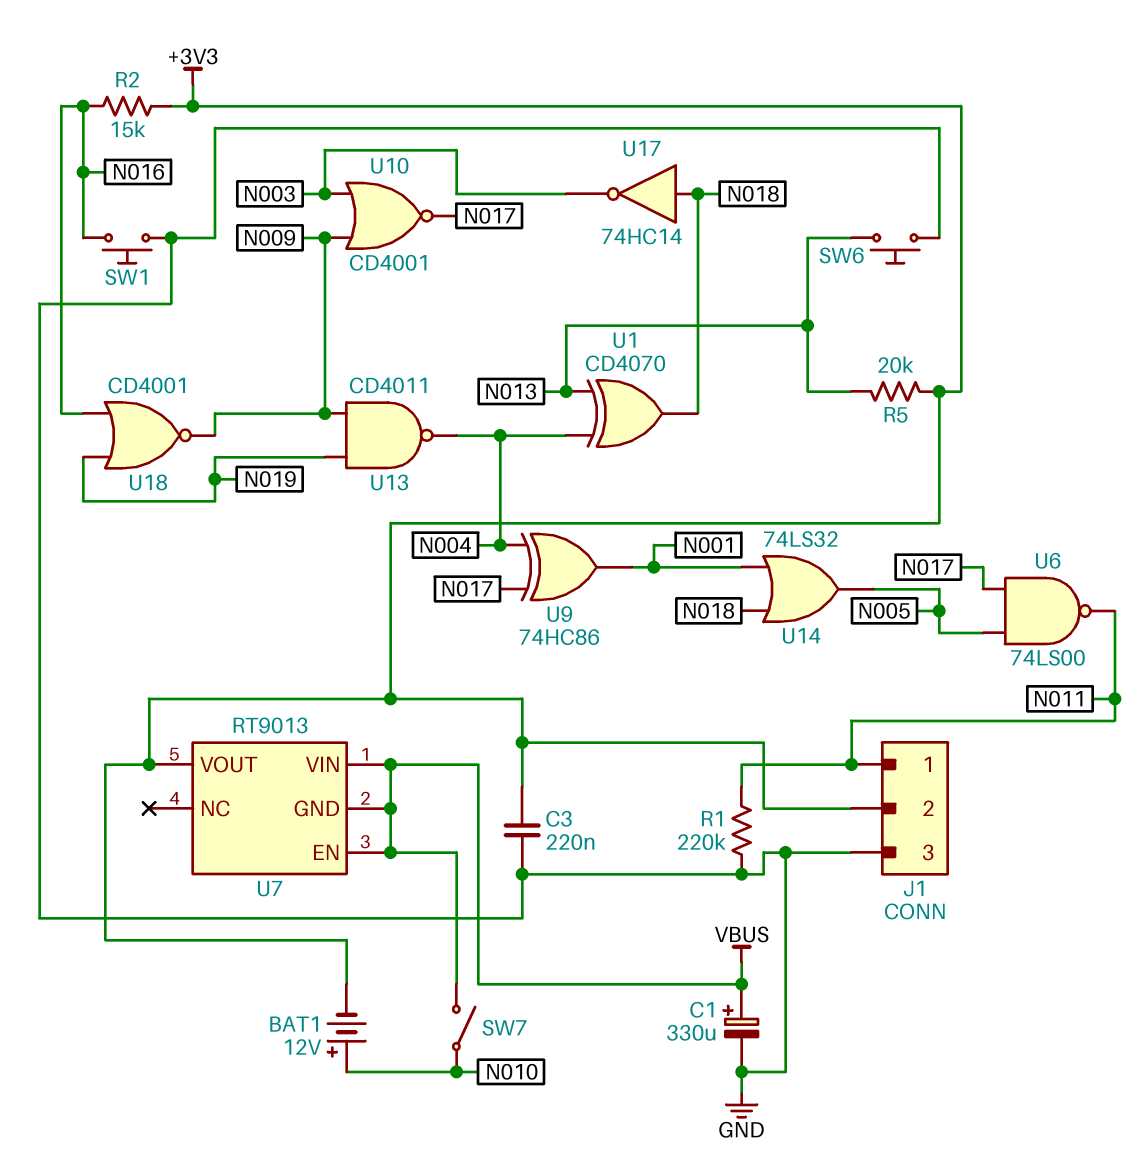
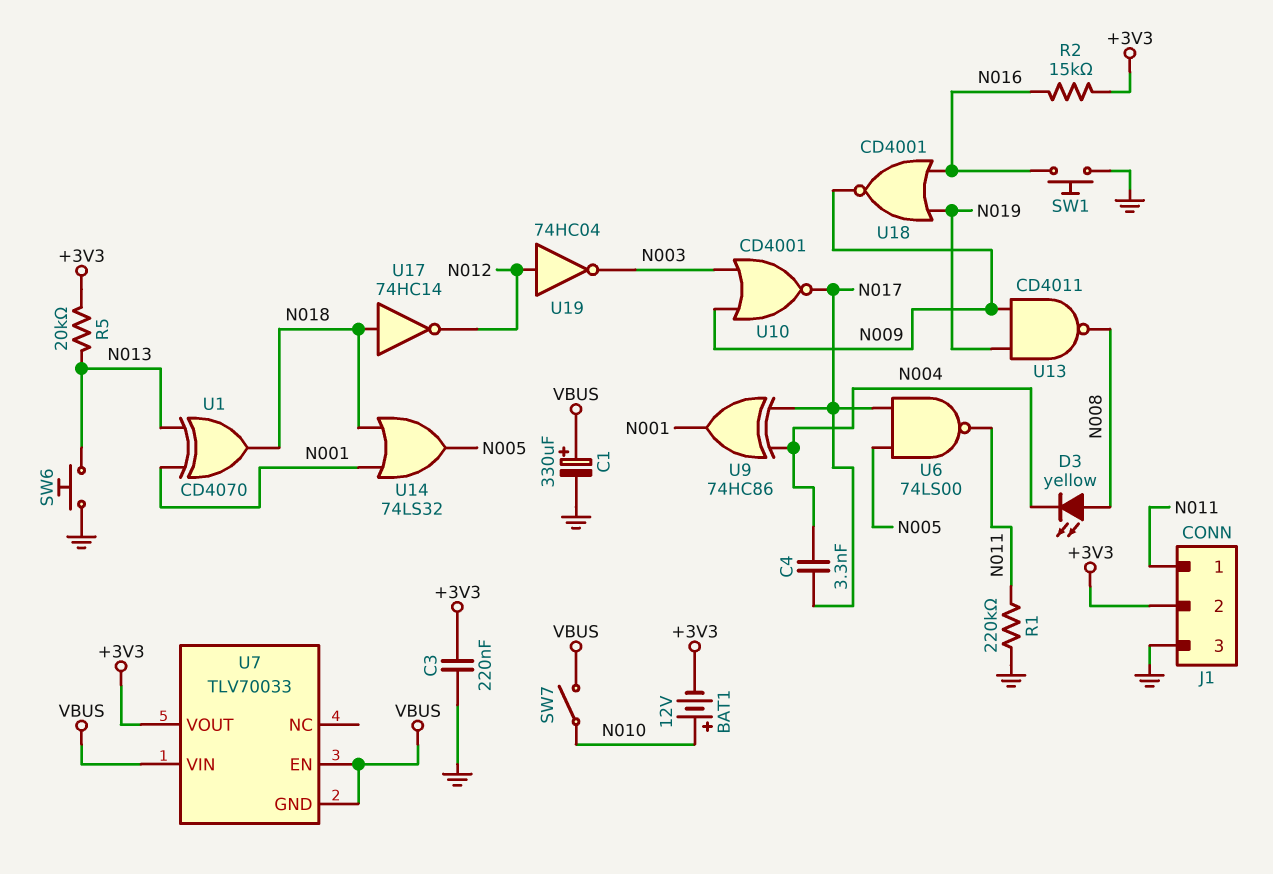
C4: none -> 3.3nF (N004, N017)
D3: none -> LED yellow (A N008, K N004)
U1: XOR CD4070 (in N004, in N013, out N018) -> XOR CD4070 (in N001, in N013, out N018)
U7: RT9013 -> TLV70033
U13: NAND CD4011 (in N009, in N019, out N004) -> NAND CD4011 (in N009, in N019, out N008)
U17: NOT 74HC14 (in N018, out N003) -> NOT 74HC14 (in N018, out N012)
U19: none -> NOT 74HC04 (in N012, out N003)

